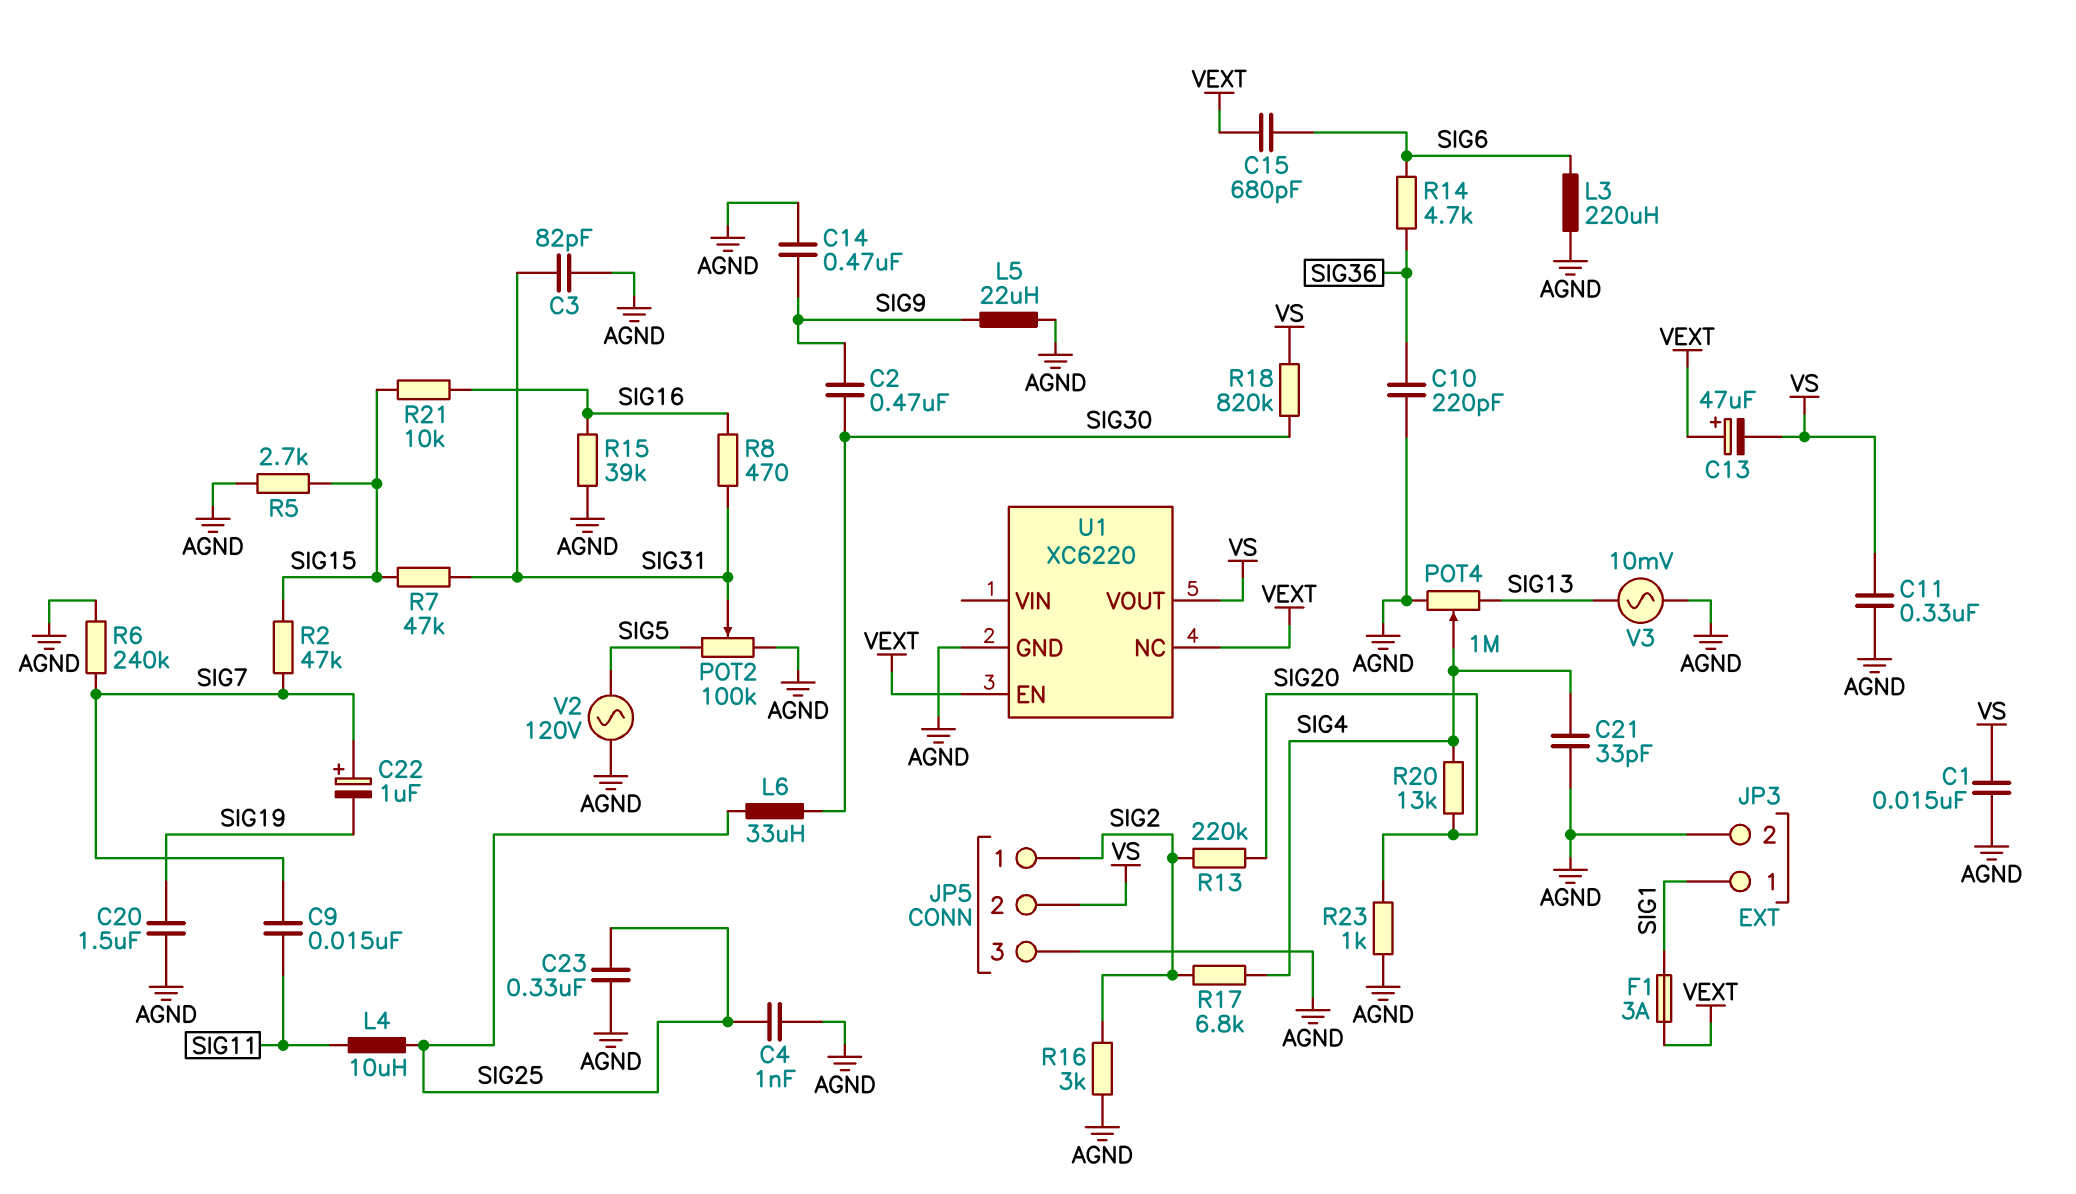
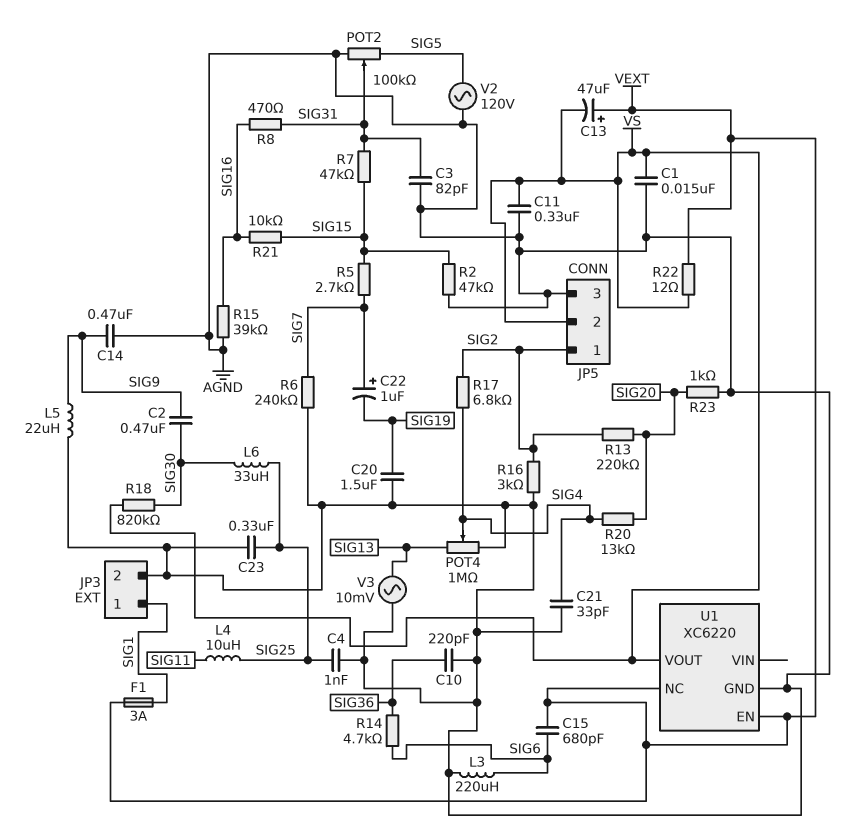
C9: 15nF (SIG7, SIG11) -> none
R2: 47k (SIG7, SIG15) -> 47k (AGND, SIG15)
R5: 2.7k (AGND, SIG15) -> 2.7k (SIG7, SIG15)
R22: none -> 12 (VEXT, VS)

